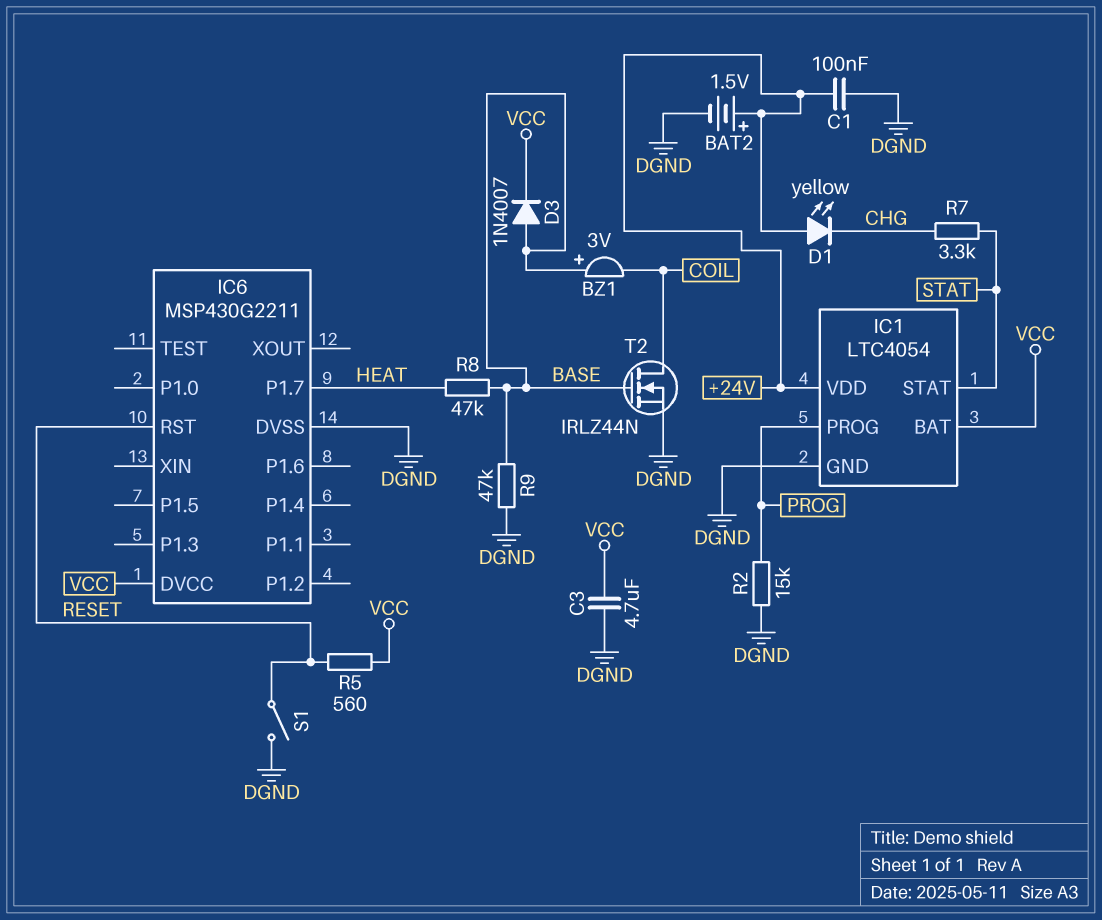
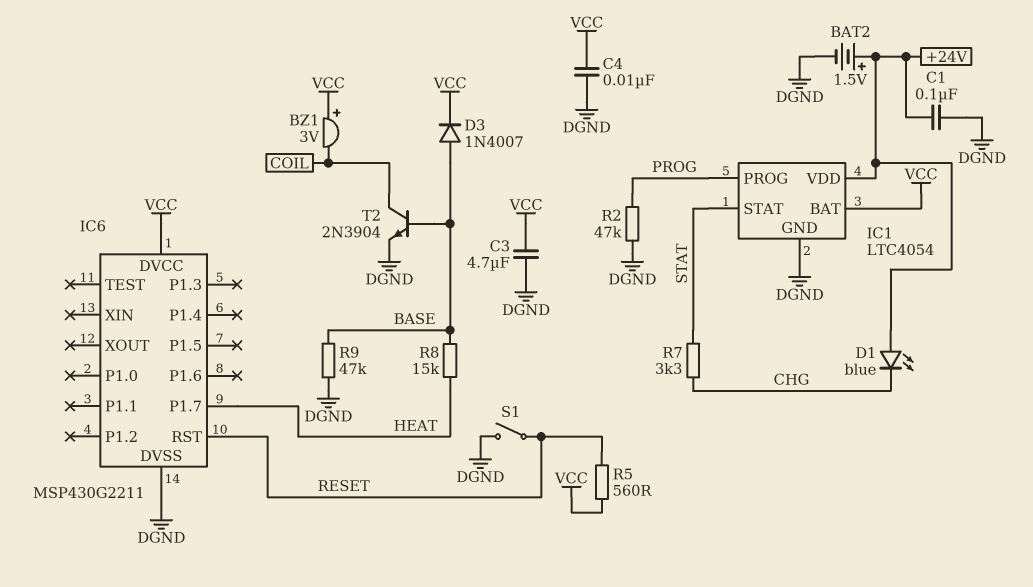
BZ1: buzzer 3V (plus BASE, minus COIL) -> buzzer 3V (plus VCC, minus COIL)
C4: none -> 10nF (DGND, VCC)
D1: LED yellow (A +24V, K CHG) -> LED blue (A +24V, K CHG)
R2: 15k (DGND, PROG) -> 47k (DGND, PROG)
R8: 47k (BASE, HEAT) -> 15k (BASE, HEAT)
T2: NMOS IRLZ44N (G BASE, D COIL, S DGND) -> NPN 2N3904 (B BASE, C COIL, E DGND)

